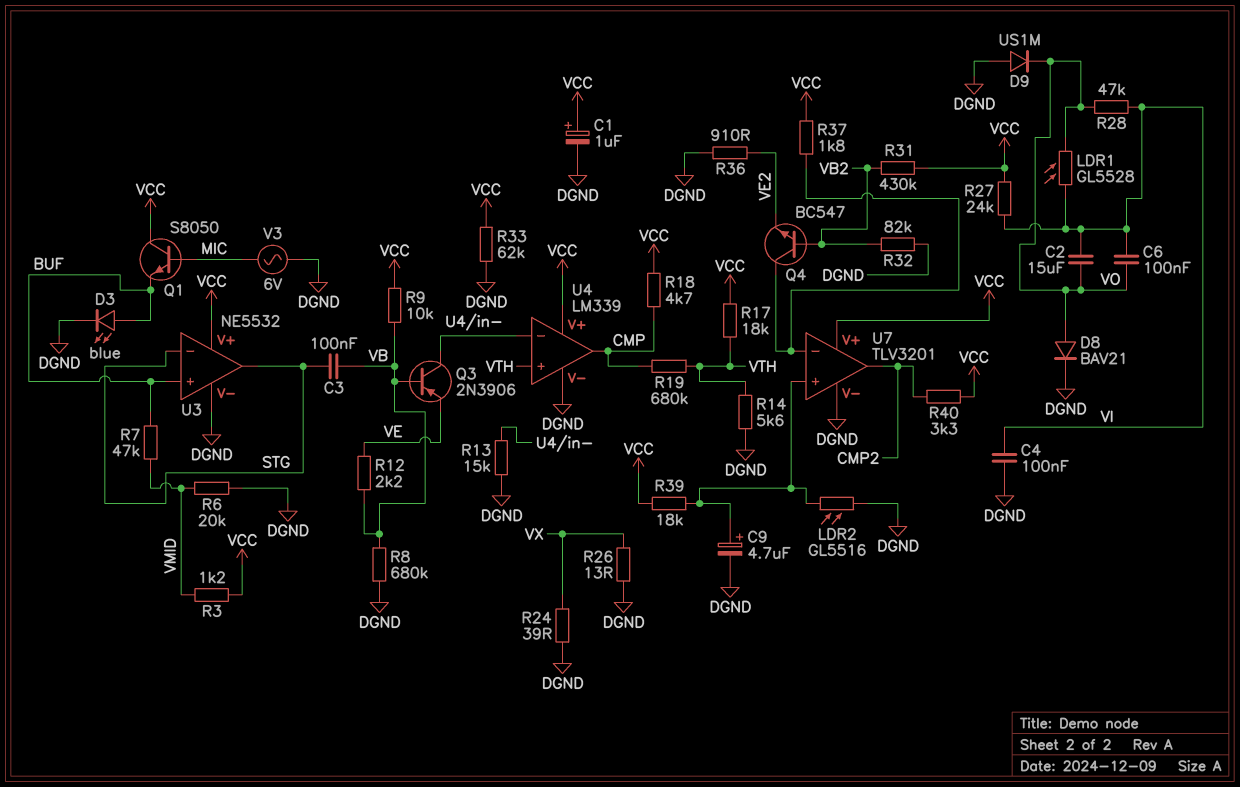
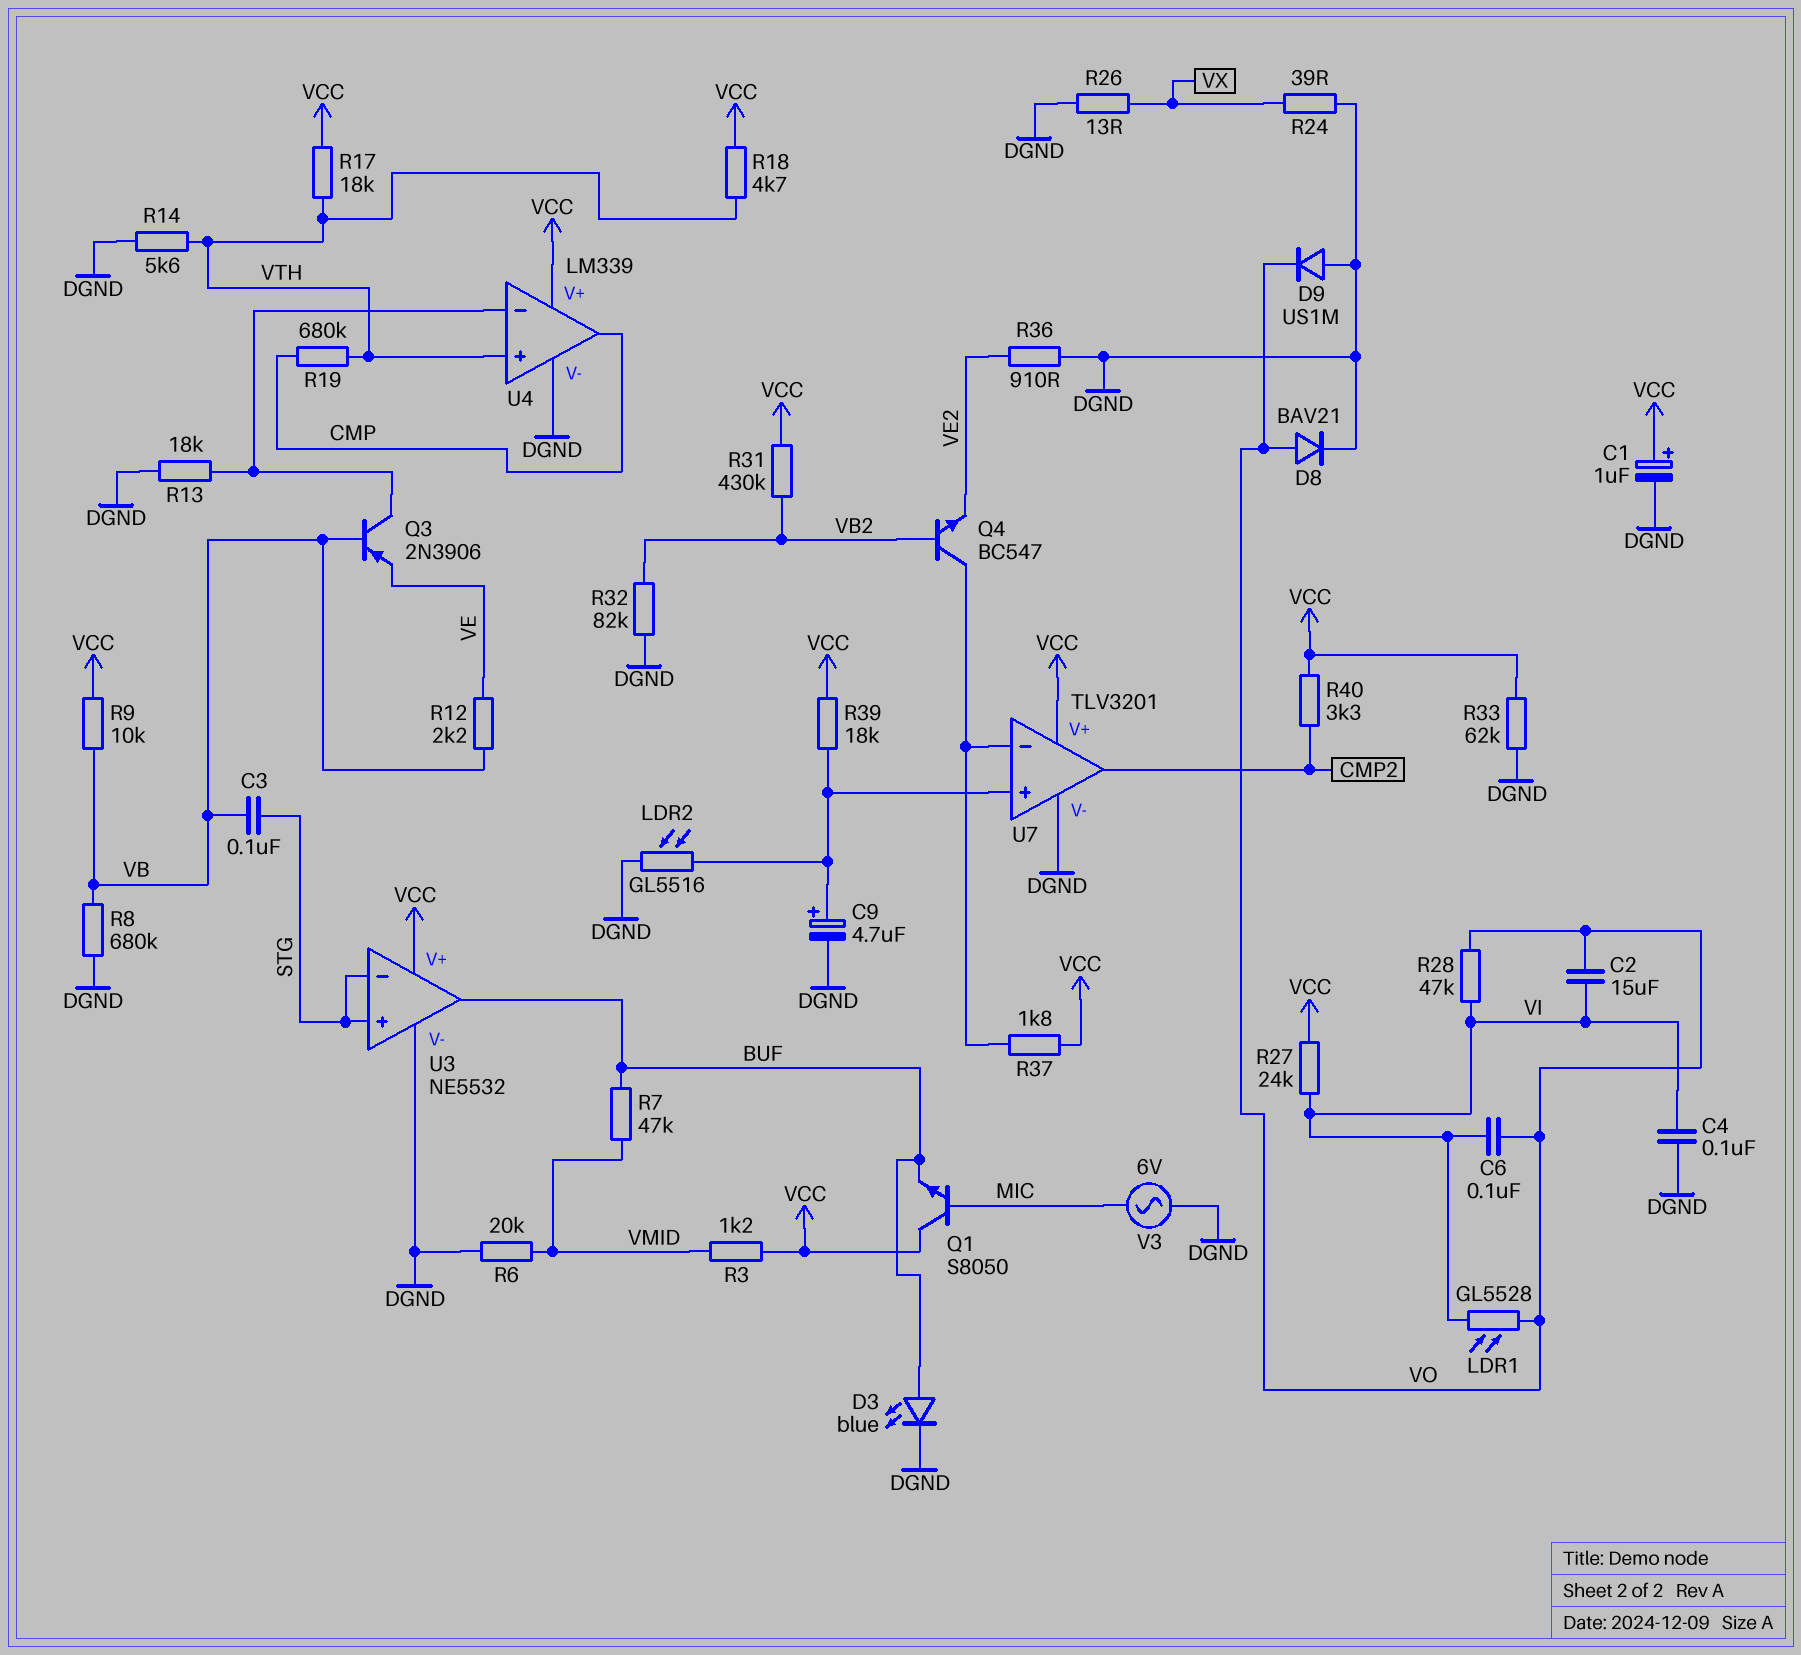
R13: 15k (DGND, U4/in-) -> 18k (DGND, U4/in-)
R18: 4.7k (CMP, VCC) -> 4.7k (VCC, VTH)
U3 pin in+: BUF -> STG
U3 pin out: STG -> BUF

